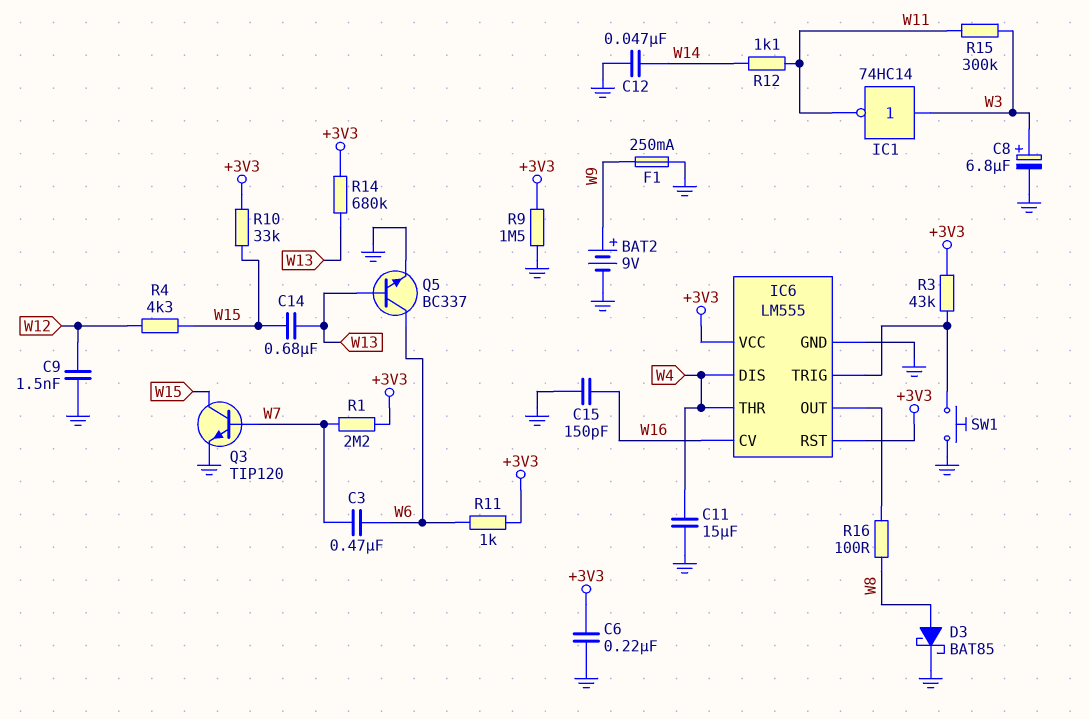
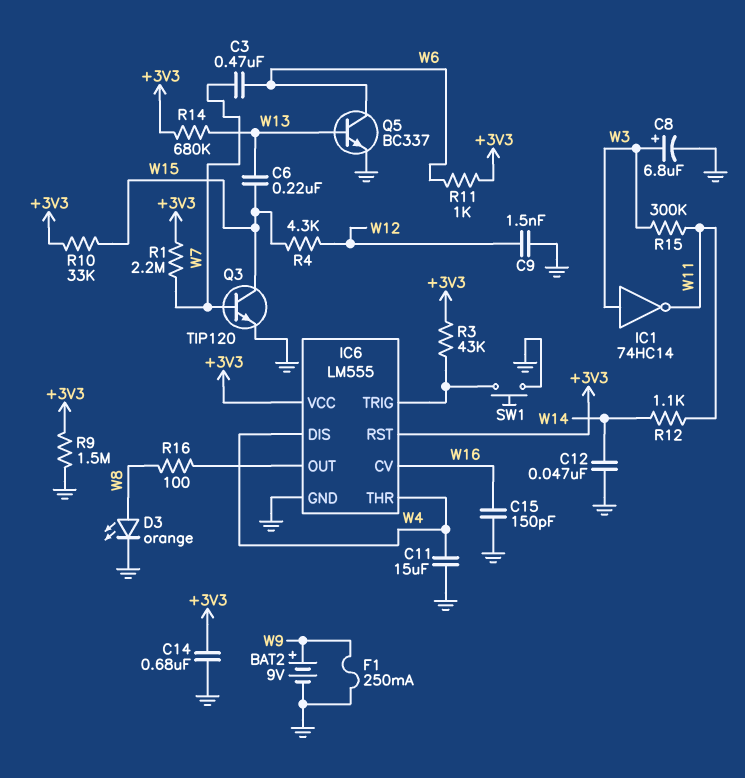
C6: 220nF (+3V3, GND) -> 220nF (W13, W15)
C14: 680nF (W13, W15) -> 680nF (+3V3, GND)
D3: schottky BAT85 (A W8, K GND) -> LED orange (A W8, K GND)

